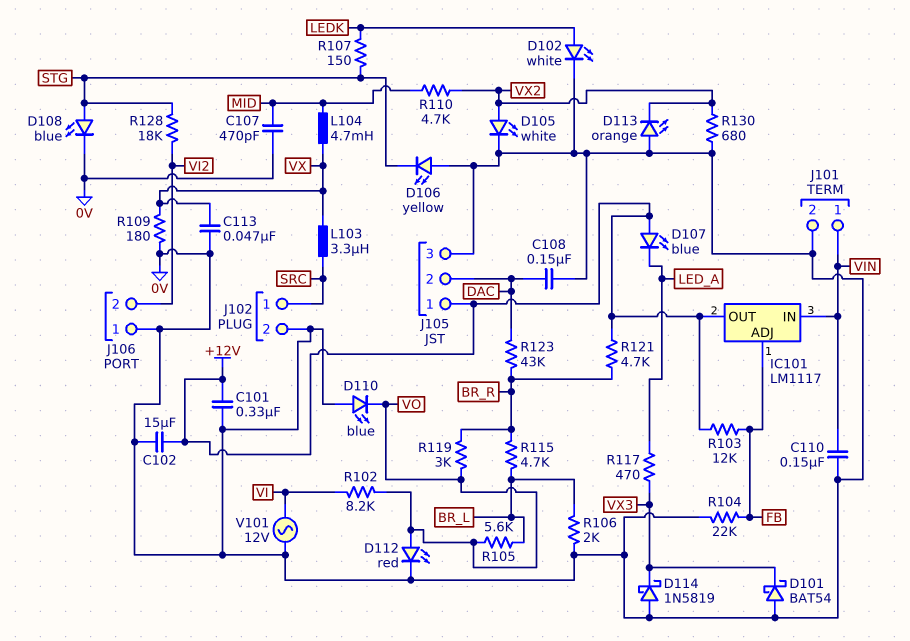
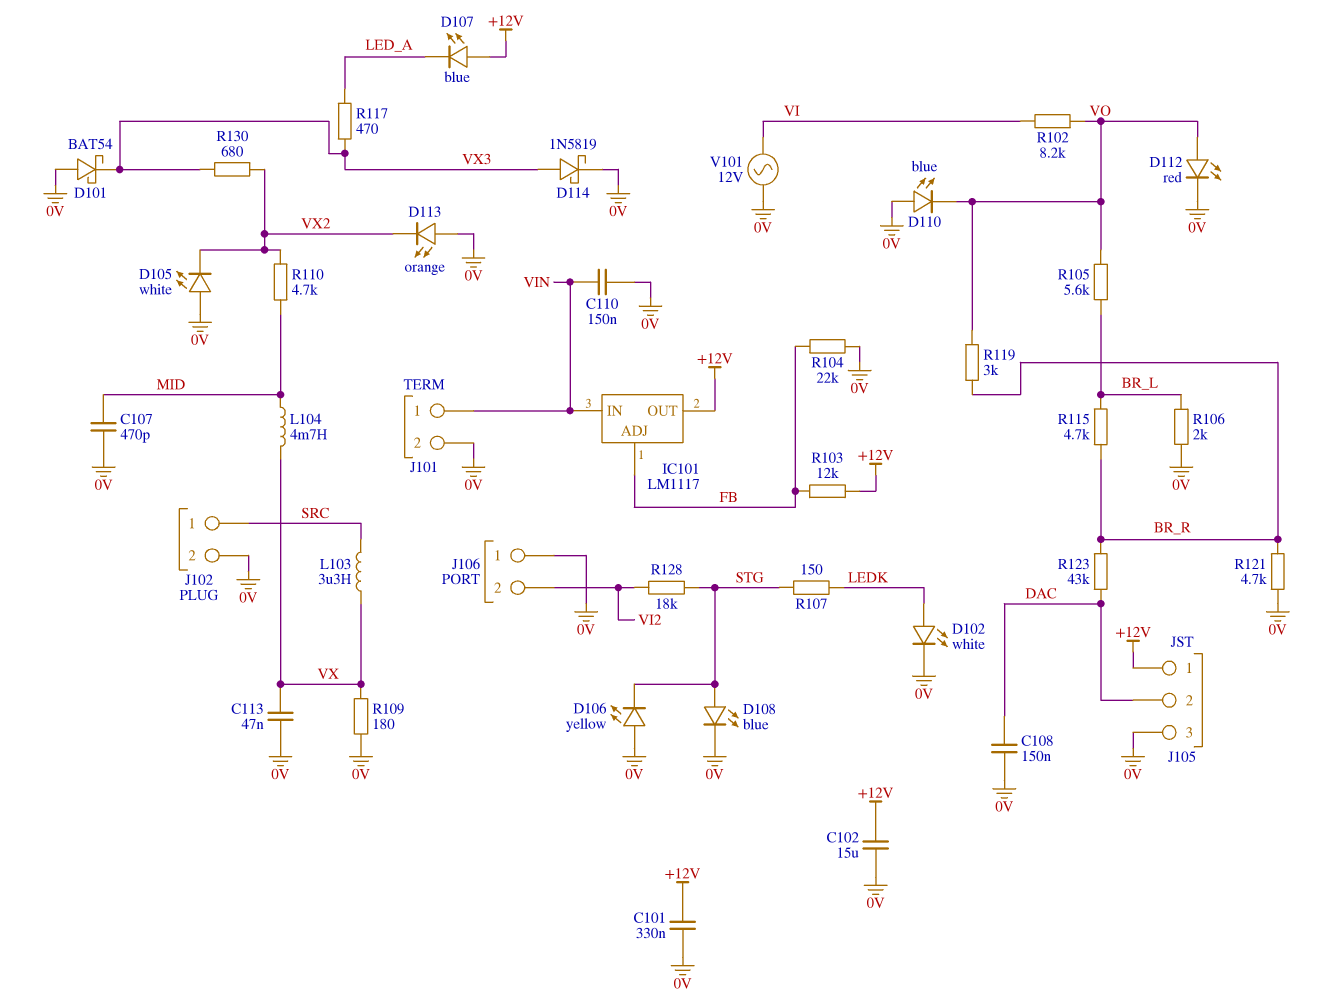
D105: LED white (A VX2, K 0V) -> LED white (A 0V, K VX2)
D114: schottky 1N5819 (A 0V, K VX3) -> schottky 1N5819 (A VX3, K 0V)
R121: 4.7k (+12V, BR_R) -> 4.7k (0V, BR_R)
R130: 680 (0V, VX2) -> 680 (VX2, VX3)

